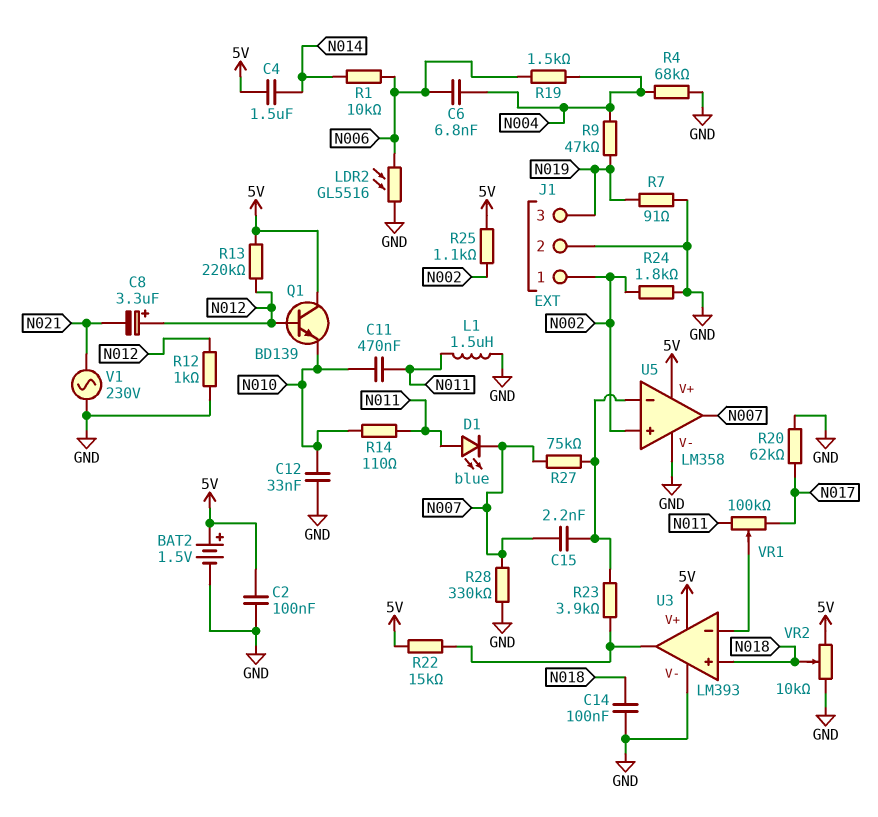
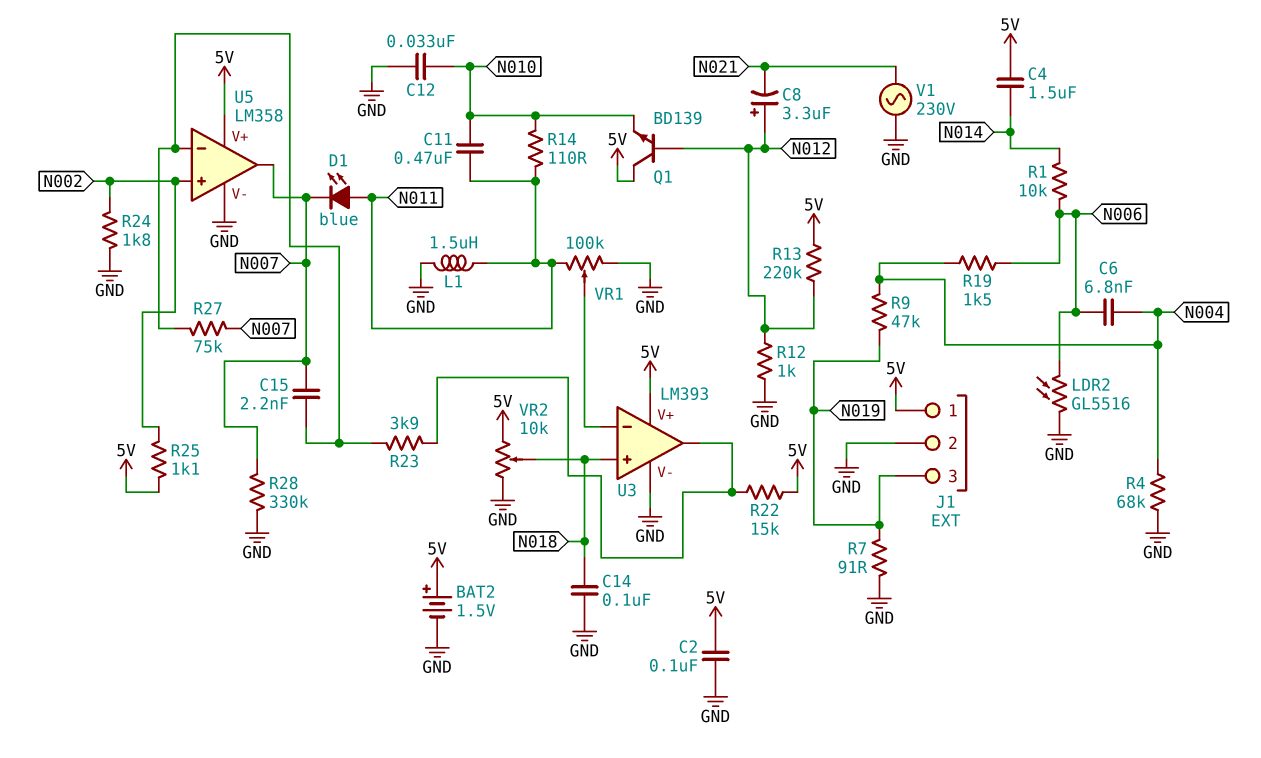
J1 pin 1: N002 -> 5V
R20: 62k (GND, N017) -> none
VR1: 100k (N011, N017, wiper U3/in-) -> 100k (GND, N011, wiper U3/in-)

